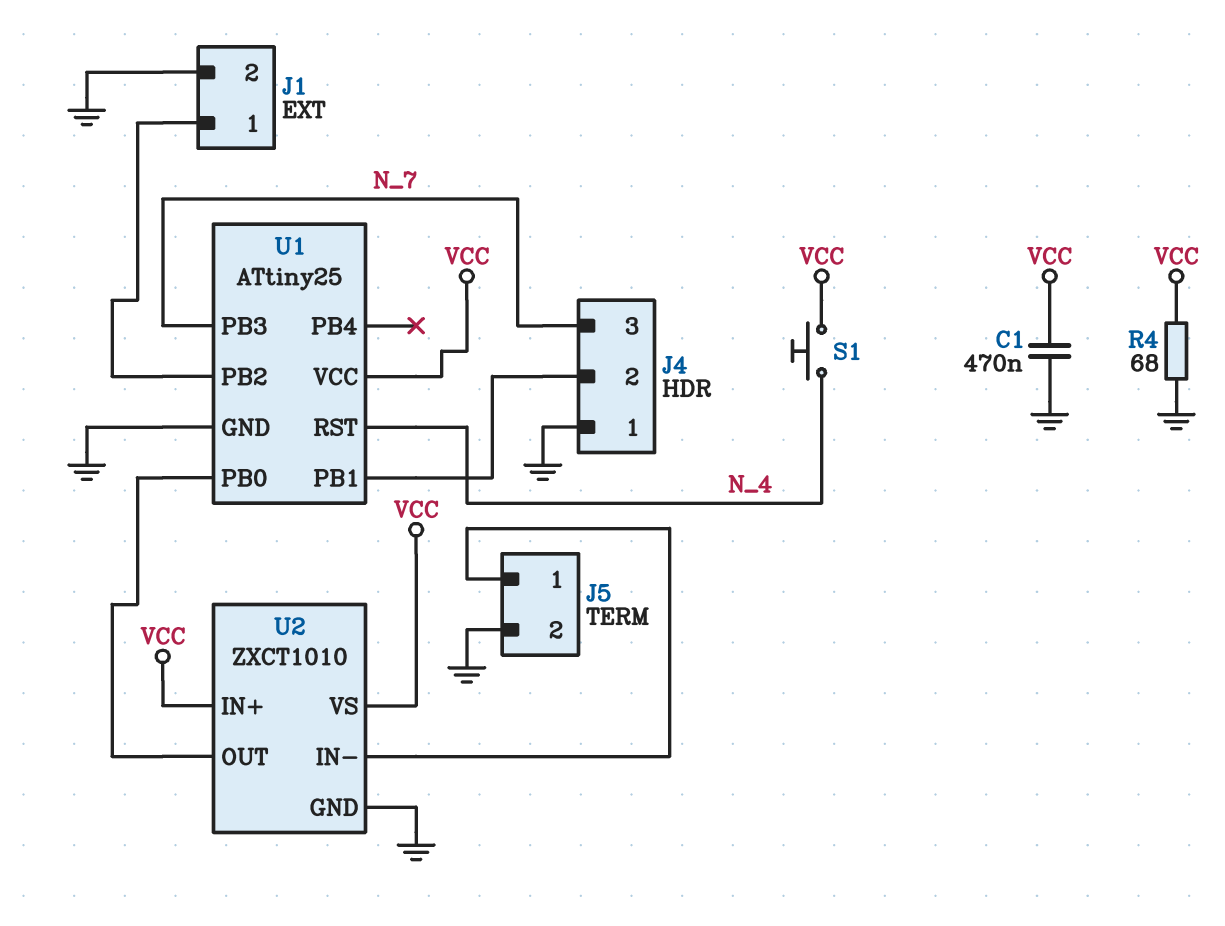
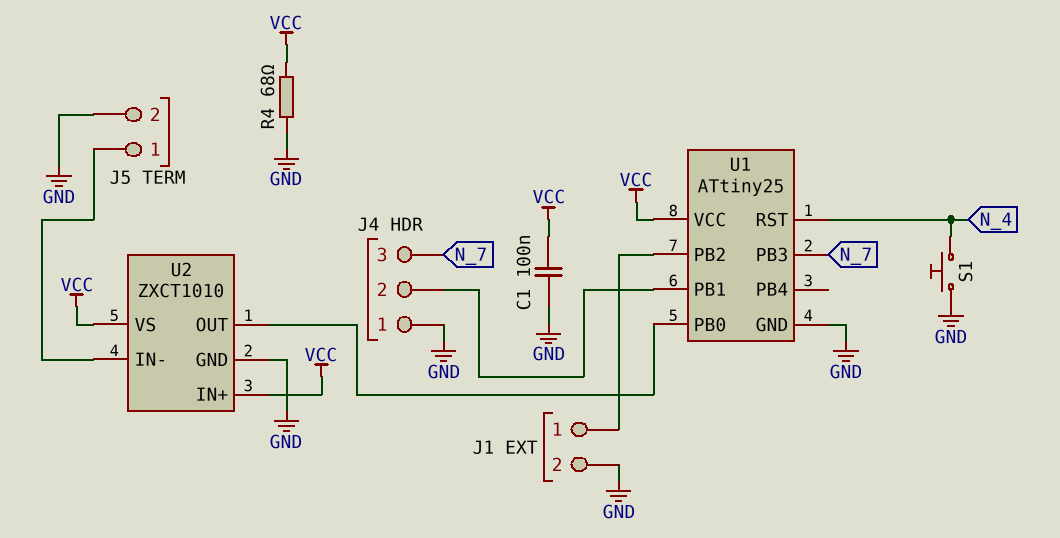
C1: 470nF (GND, VCC) -> 100nF (GND, VCC)
S1: button (N_4, VCC) -> button (GND, N_4)

